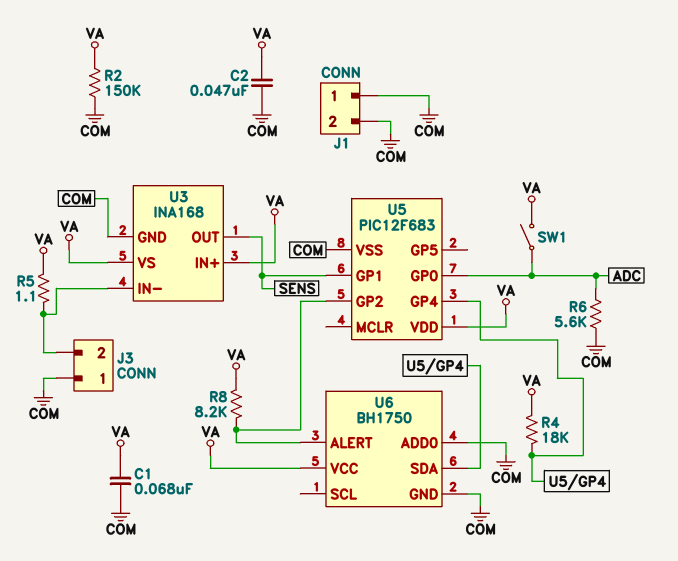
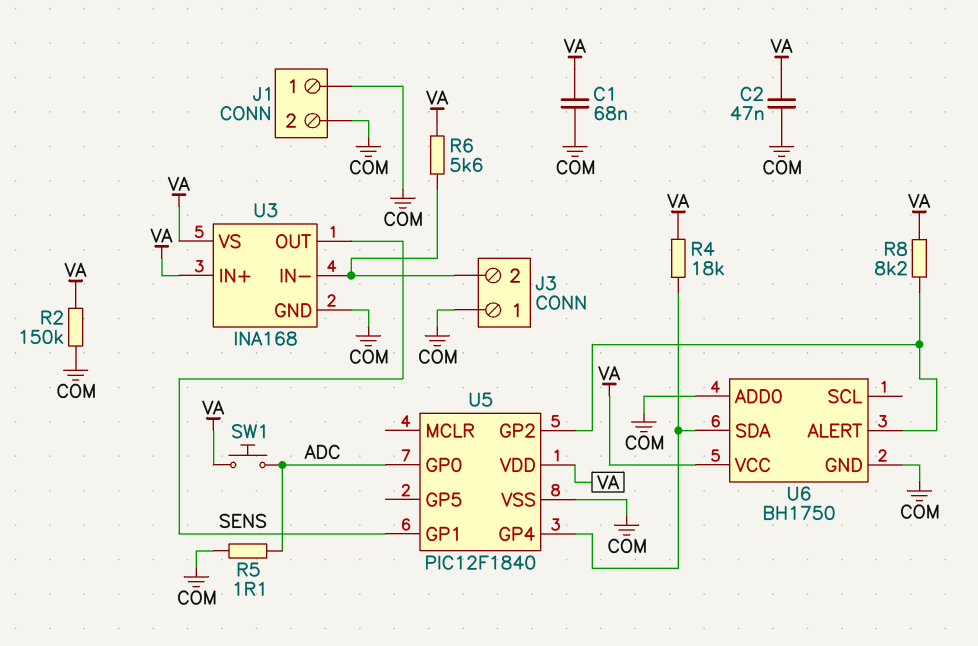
R5: 1.1 (J3/2, VA) -> 1.1 (ADC, COM)
R6: 5.6k (ADC, COM) -> 5.6k (J3/2, VA)
SW1: switch (ADC, VA) -> button (ADC, VA)
U5: PIC12F683 -> PIC12F1840

